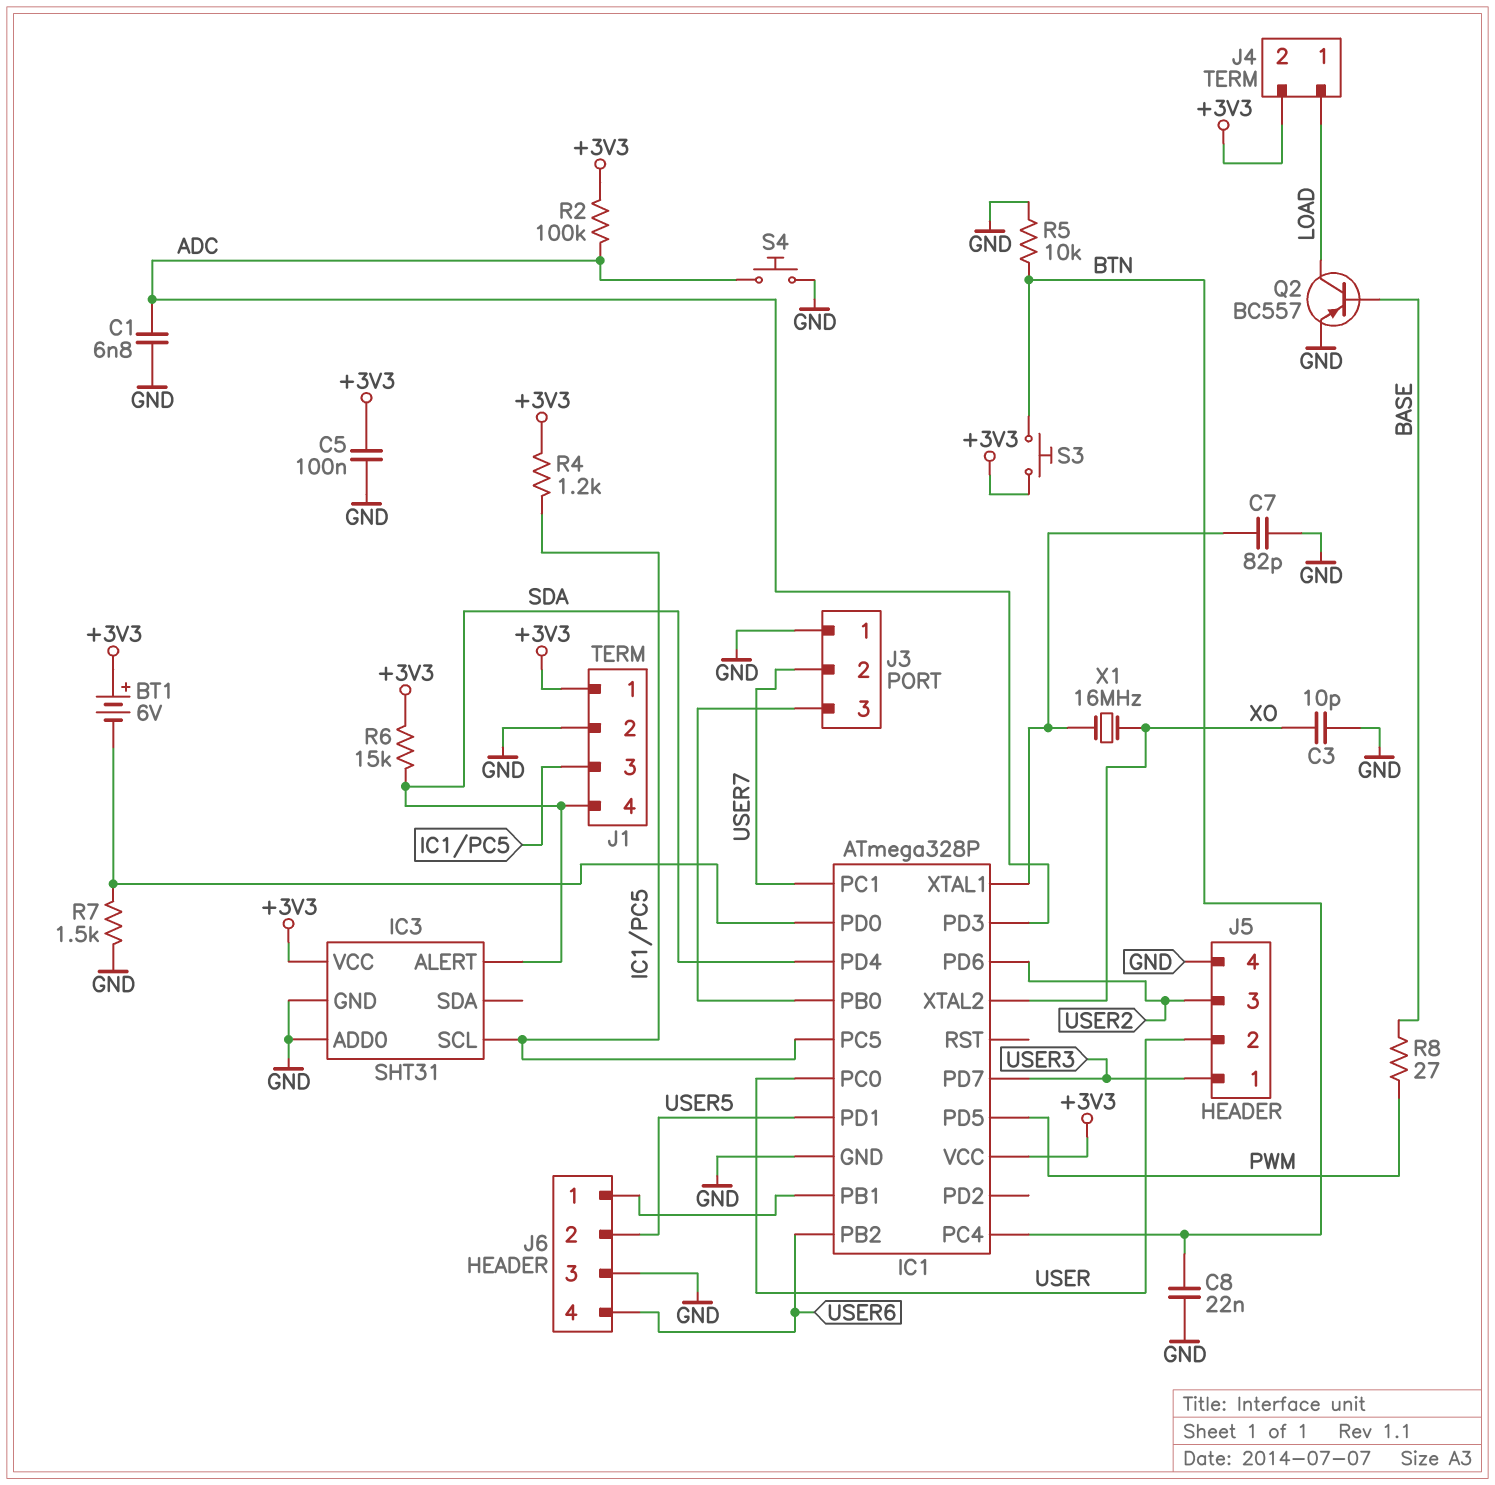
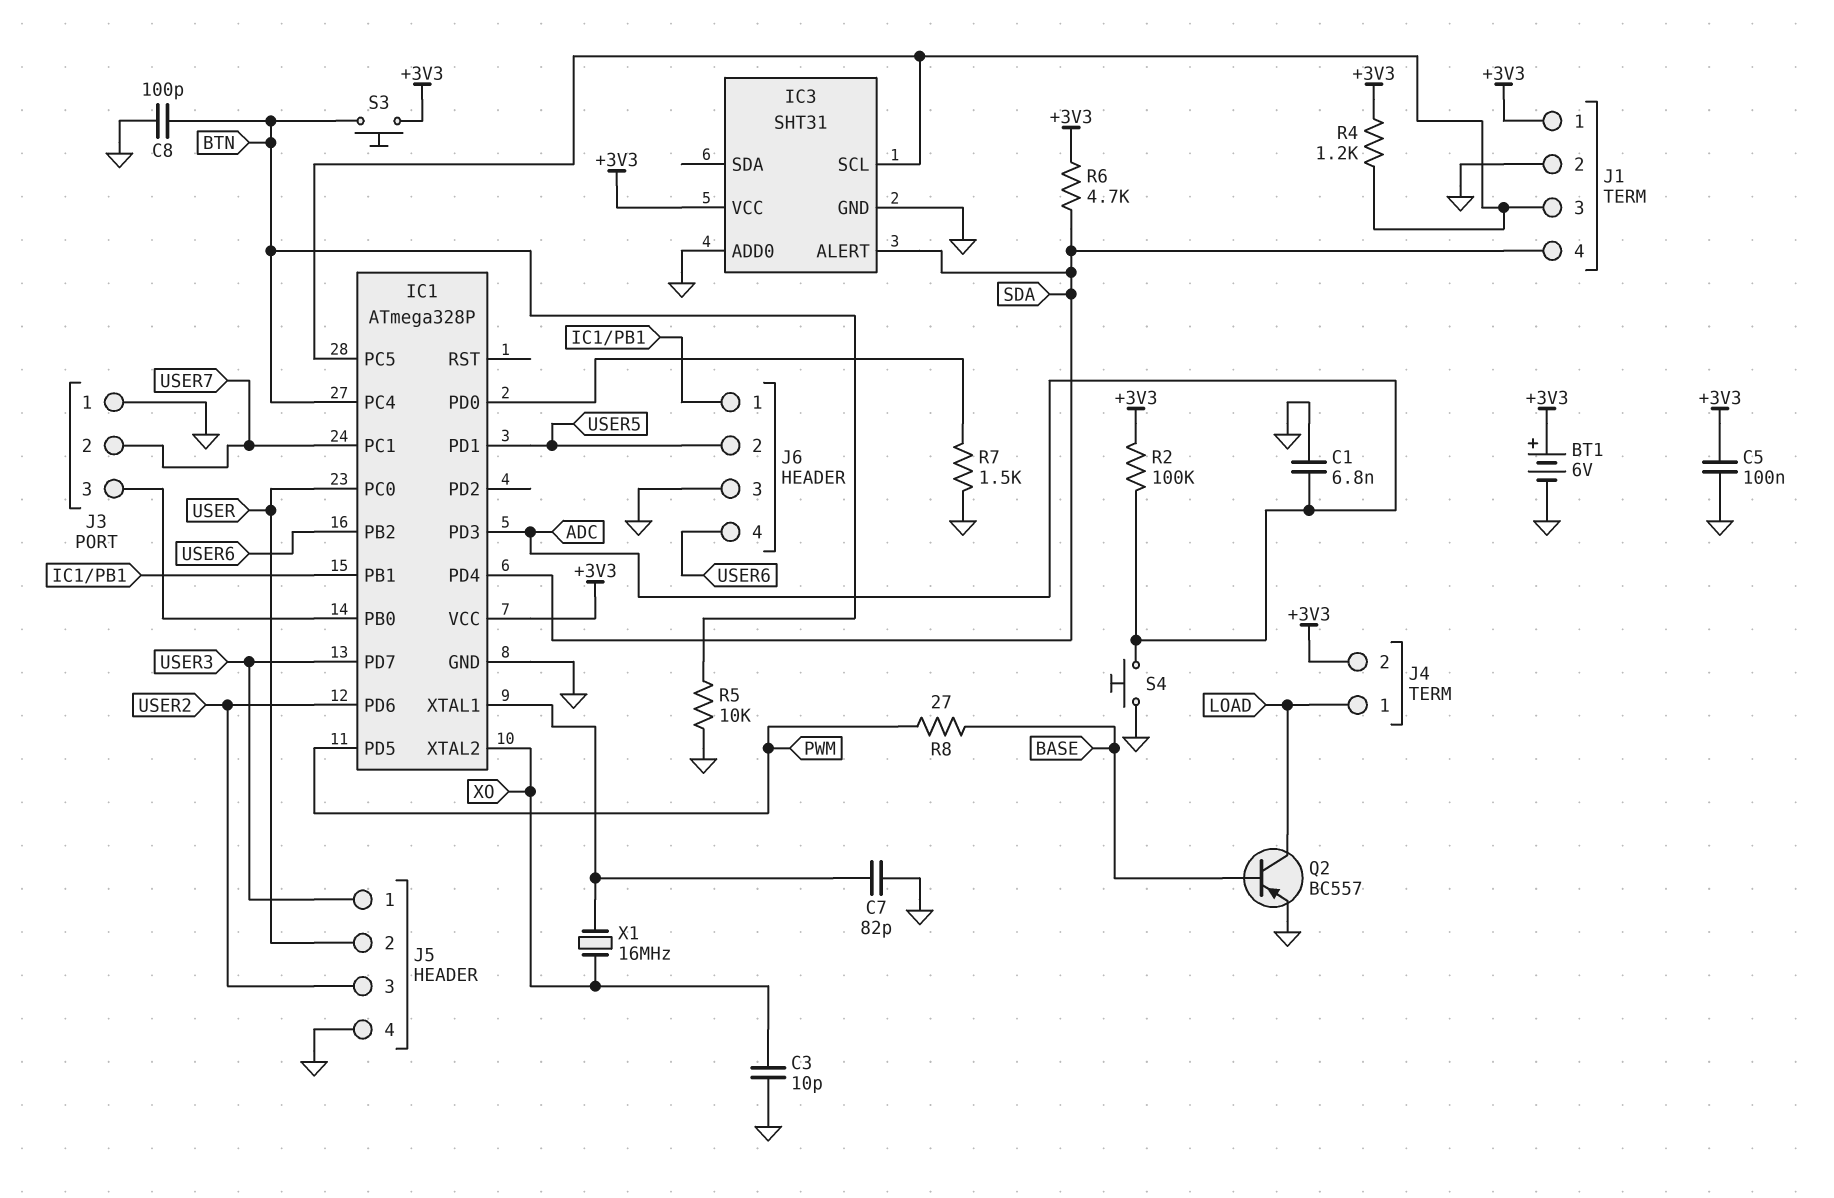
BT1: 6V (plus +3V3, minus IC1/PD0) -> 6V (plus +3V3, minus GND)
C8: 22nF (BTN, GND) -> 100pF (BTN, GND)
R6: 15k (+3V3, SDA) -> 4.7k (+3V3, SDA)

